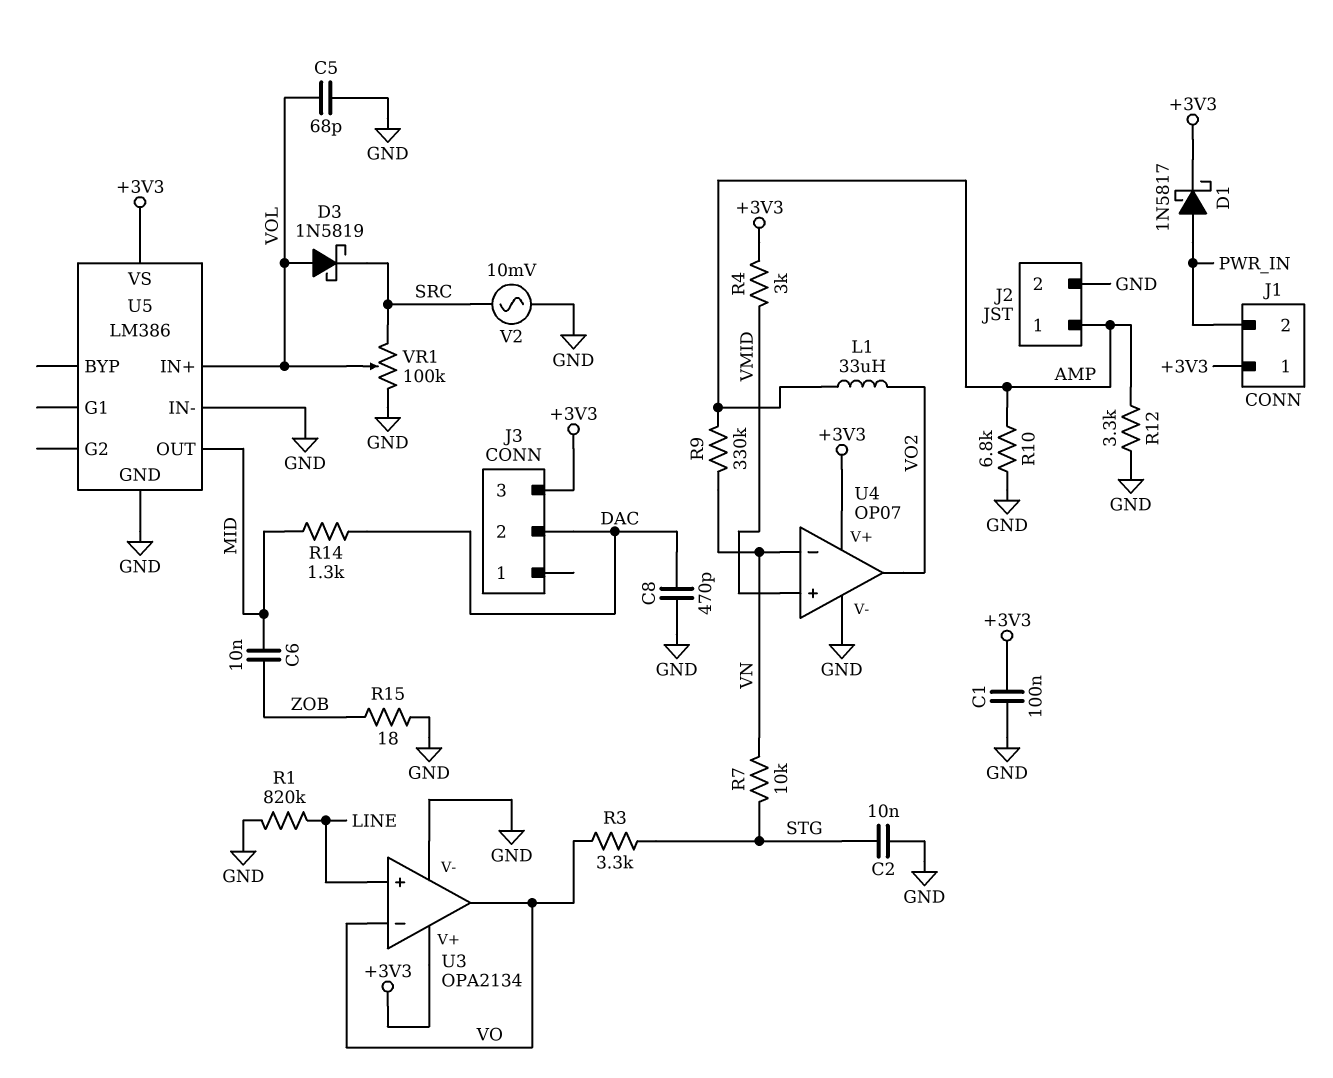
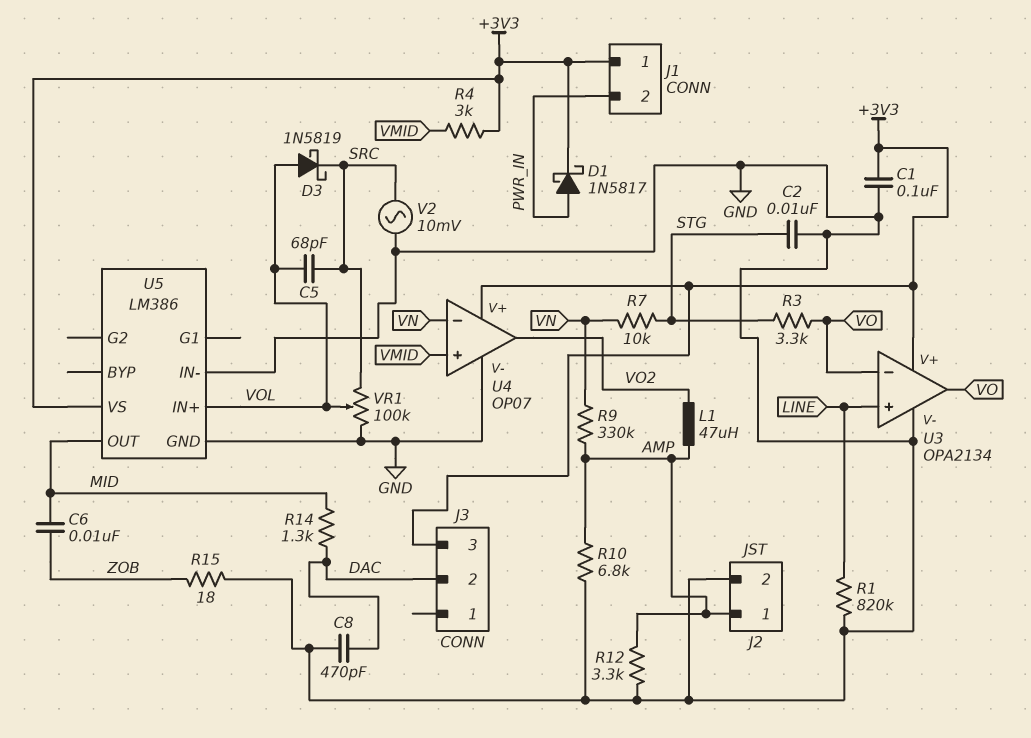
C5: 68pF (GND, VOL) -> 68pF (SRC, VOL)
L1: 33uH (AMP, VO2) -> 47uH (AMP, VO2)

